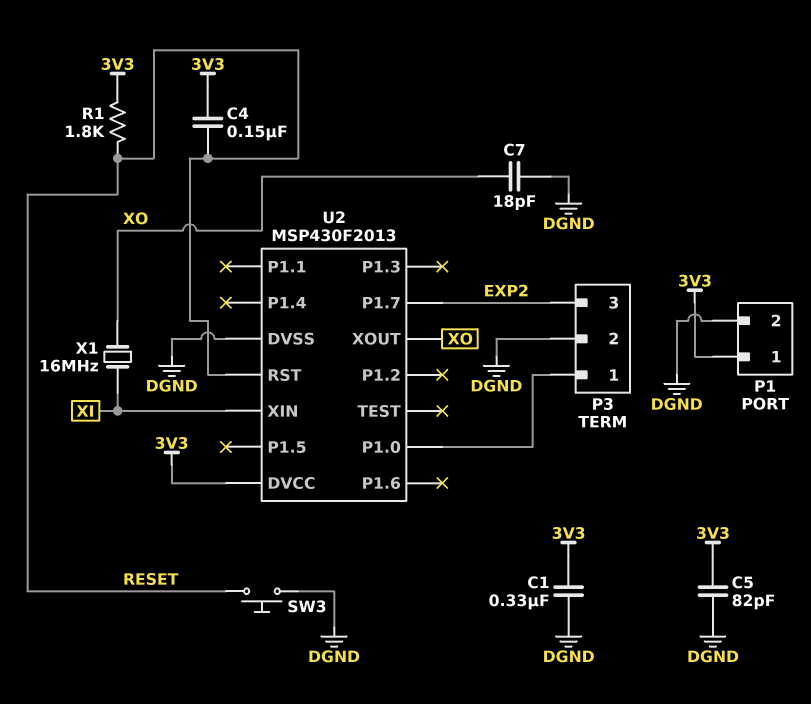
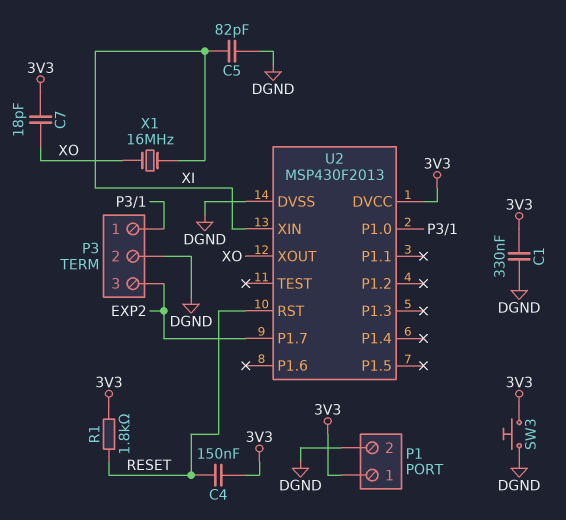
C5: 82pF (3V3, DGND) -> 82pF (DGND, XI)
C7: 18pF (DGND, XO) -> 18pF (3V3, XO)
SW3: button (DGND, RESET) -> button (3V3, DGND)

